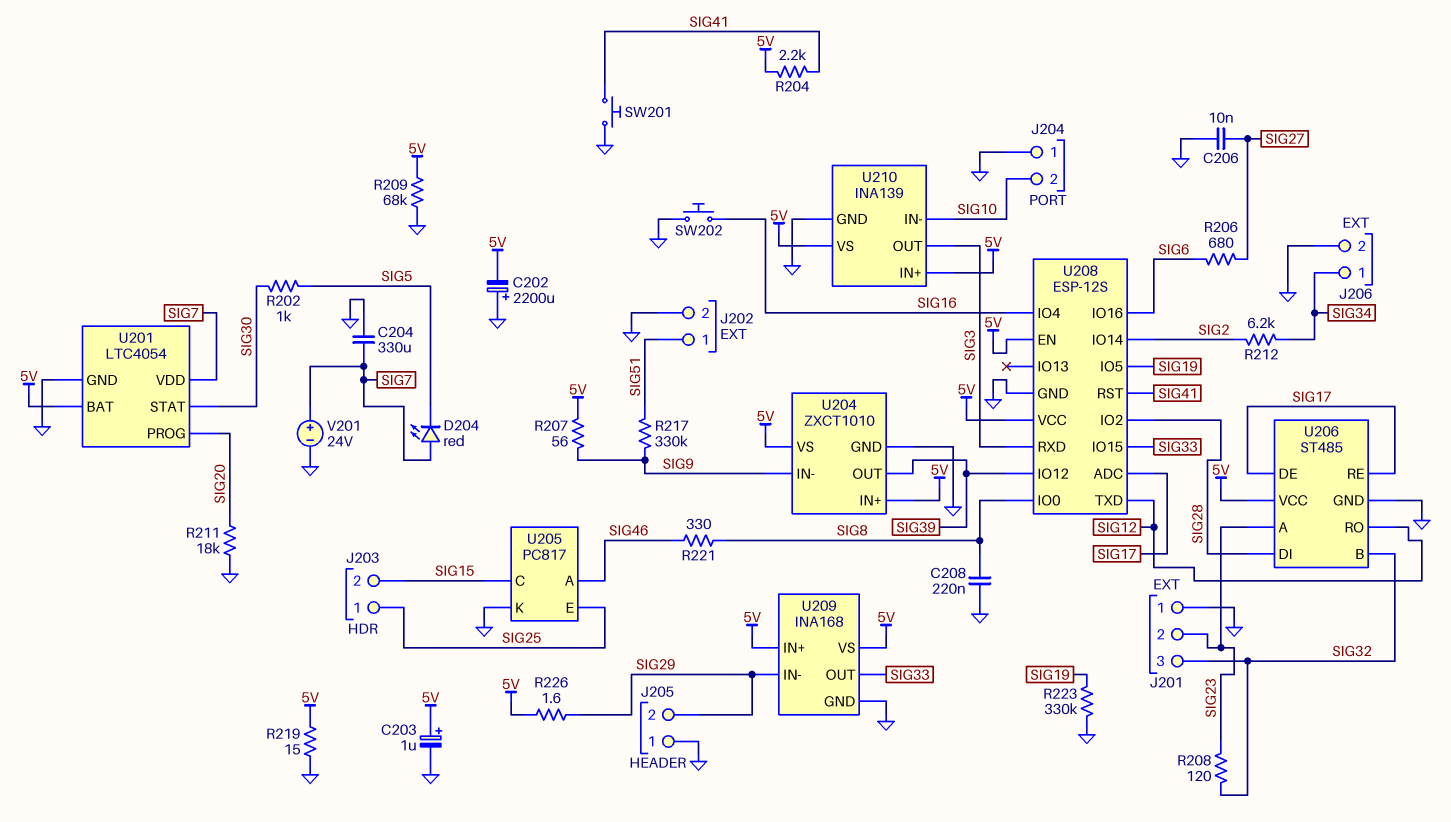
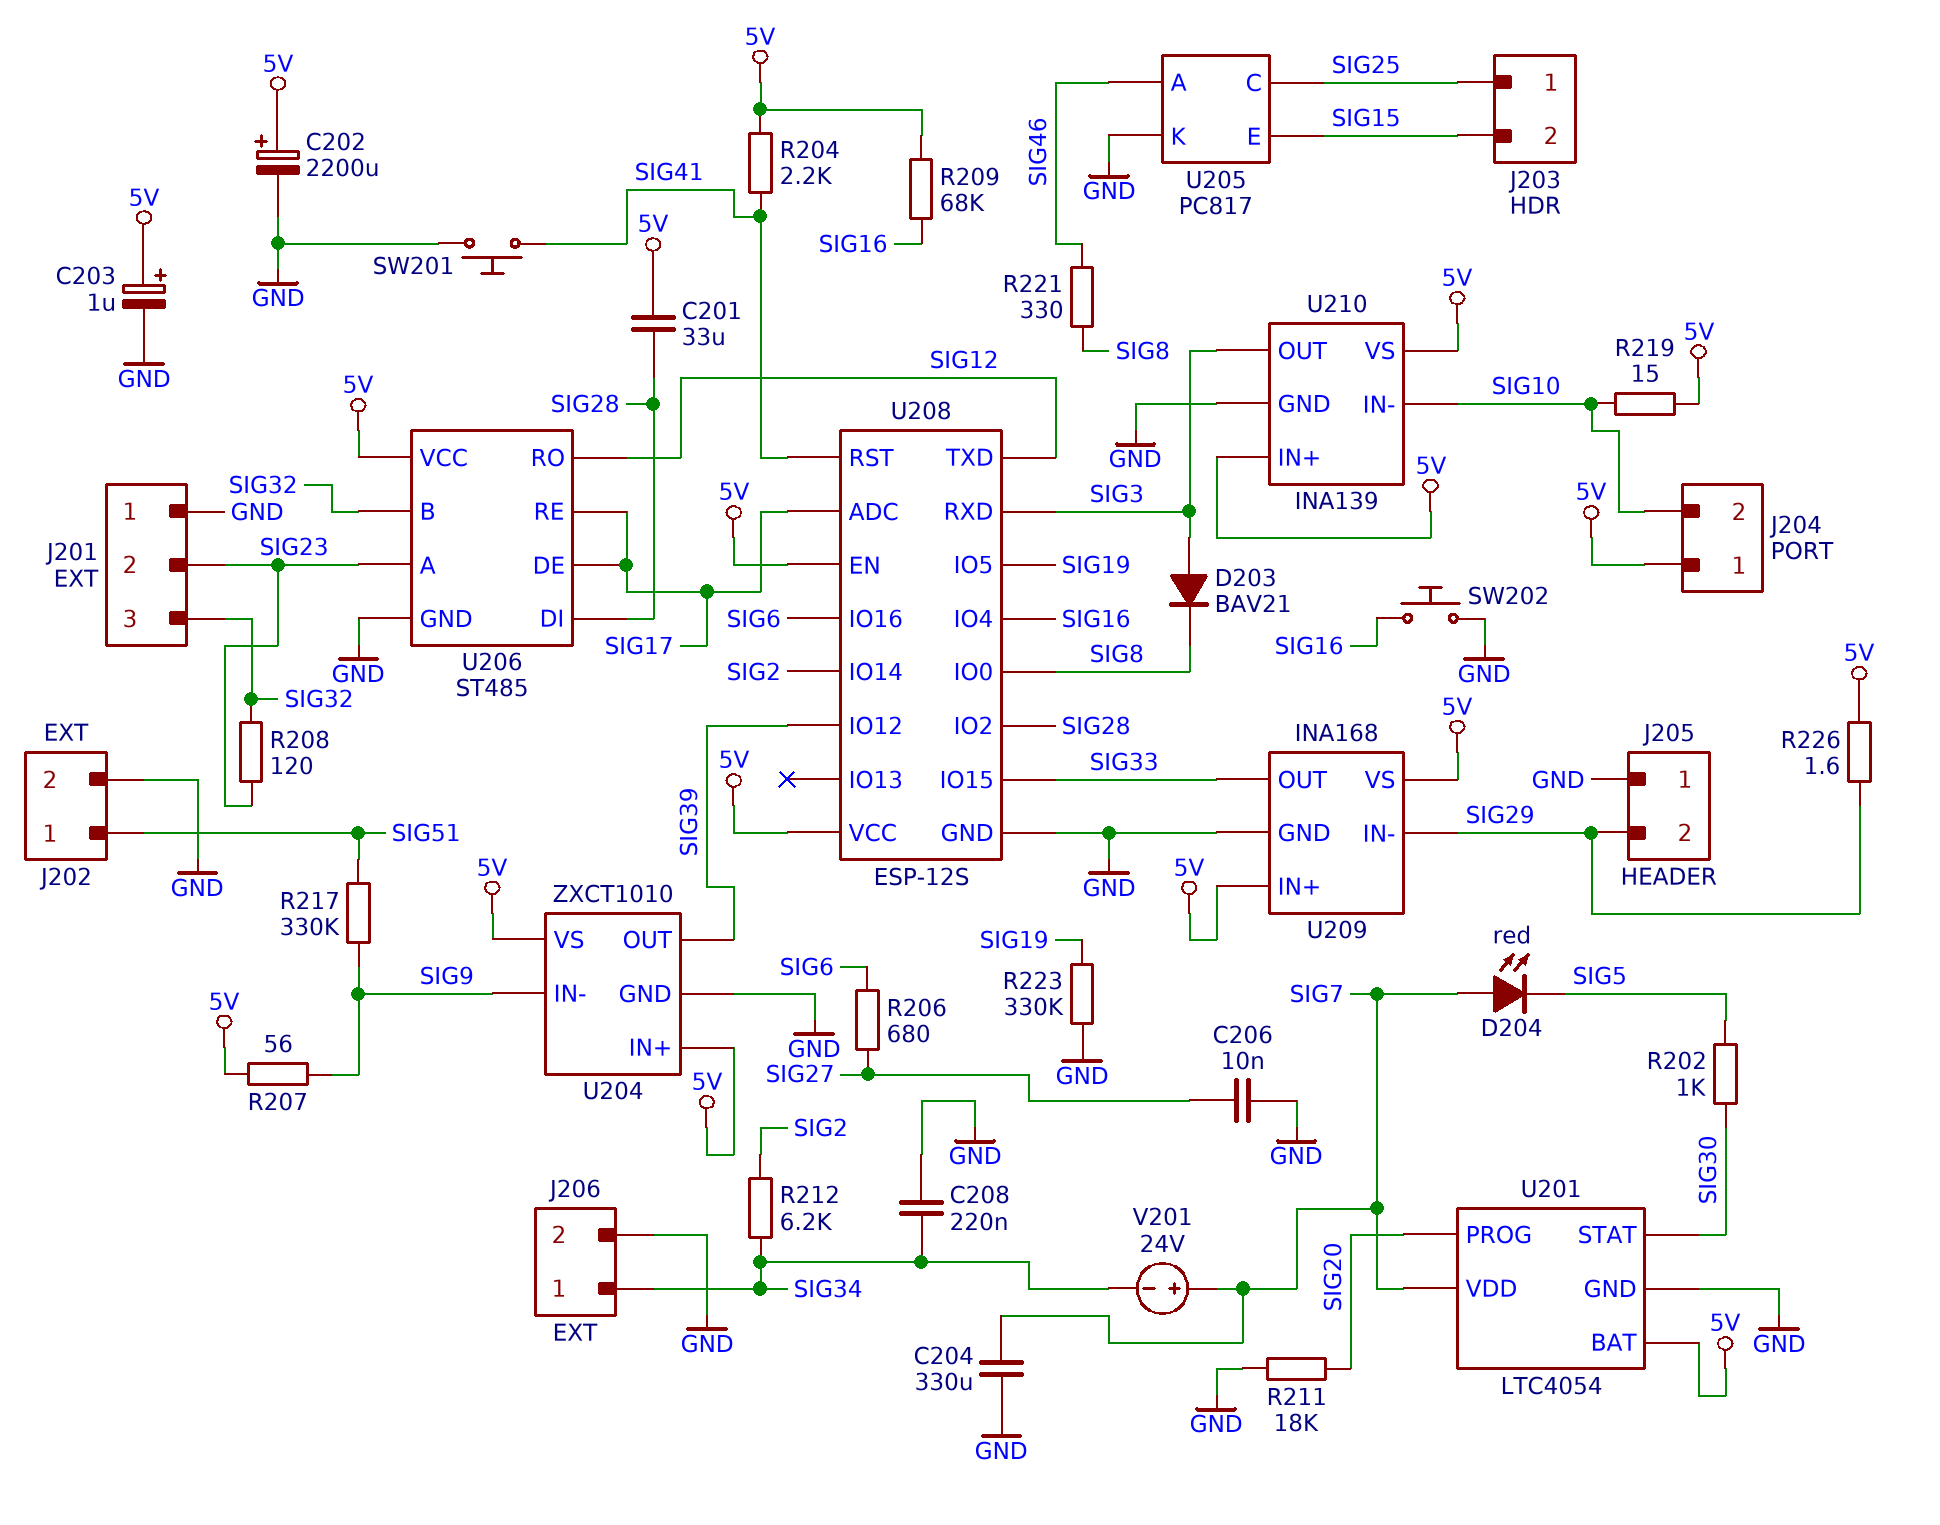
C201: none -> 33uF (5V, SIG28)
C202: 2200uF (plus GND, minus 5V) -> 2200uF (plus 5V, minus GND)
C208: 220nF (GND, SIG8) -> 220nF (GND, SIG34)
D203: none -> diode BAV21 (A SIG3, K SIG8)
J204 pin 1: GND -> 5V
R209: 68k (5V, GND) -> 68k (5V, SIG16)
R219: 15 (5V, GND) -> 15 (5V, SIG10)
U205 pin C: SIG15 -> SIG25
U205 pin E: SIG25 -> SIG15
V201: 24V (plus SIG7, minus GND) -> 24V (plus SIG7, minus SIG34)

